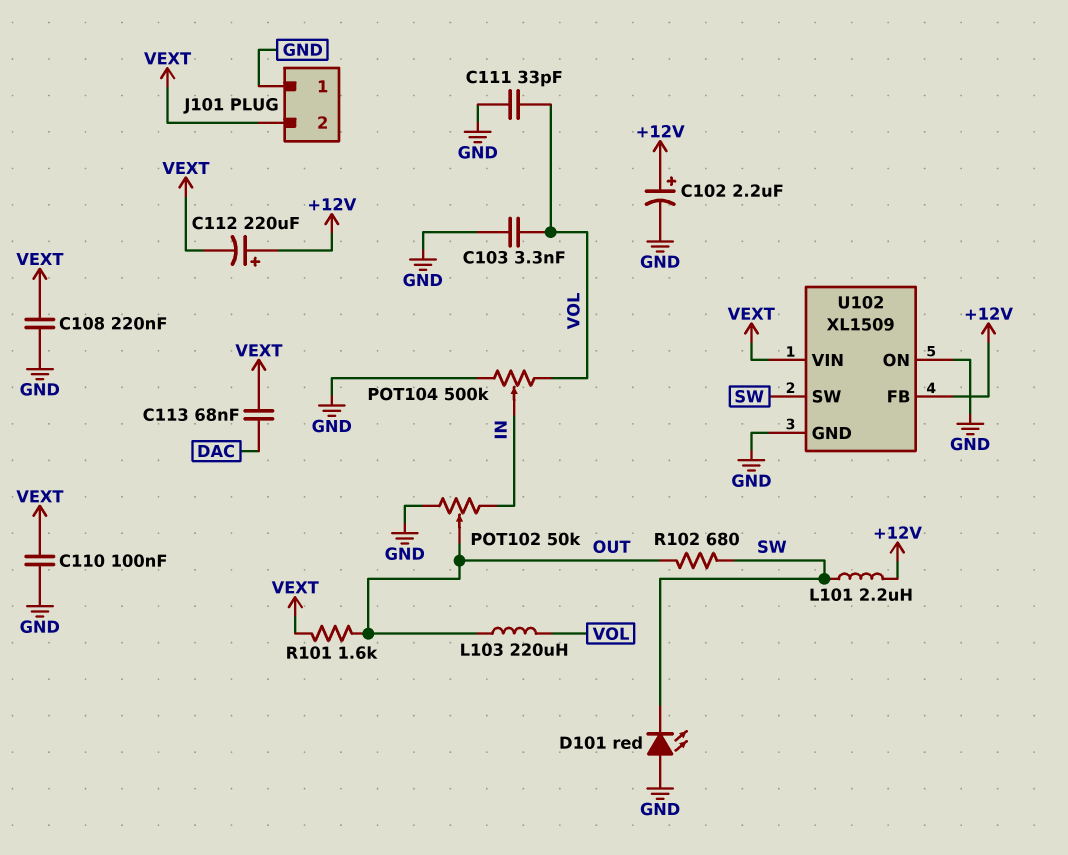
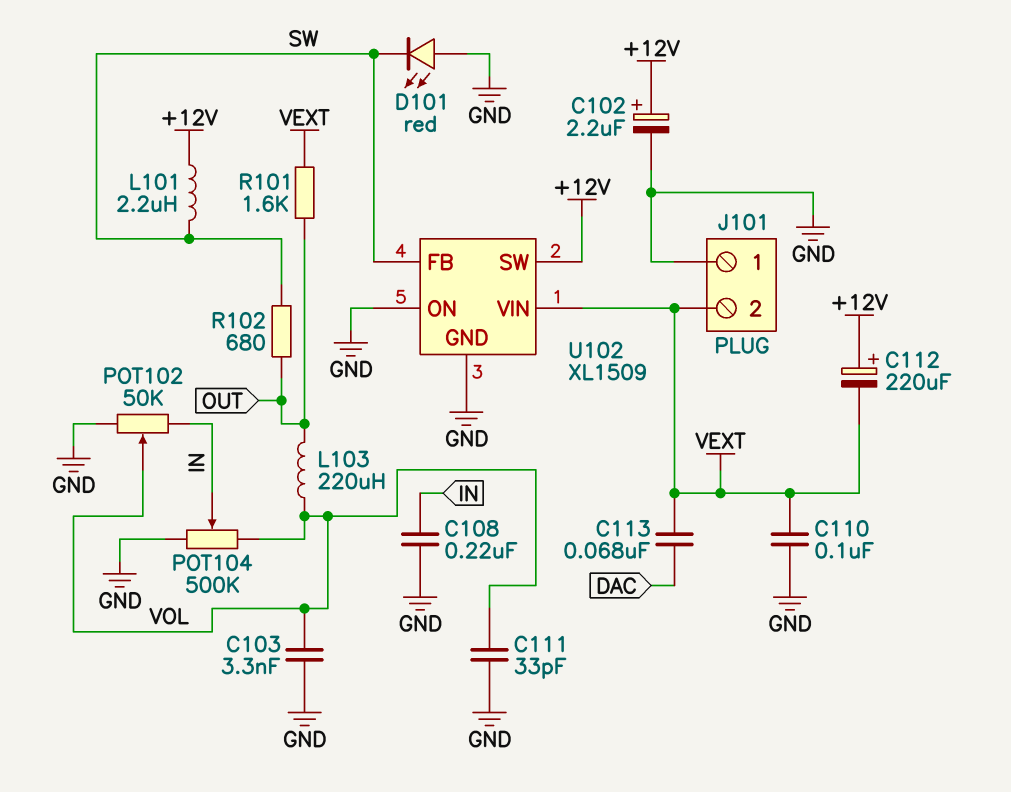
C108: 220nF (GND, VEXT) -> 220nF (GND, IN)
POT102: 50k (GND, IN, wiper OUT) -> 50k (GND, IN, wiper VOL)
U102 pin FB: +12V -> SW
U102 pin SW: SW -> +12V

